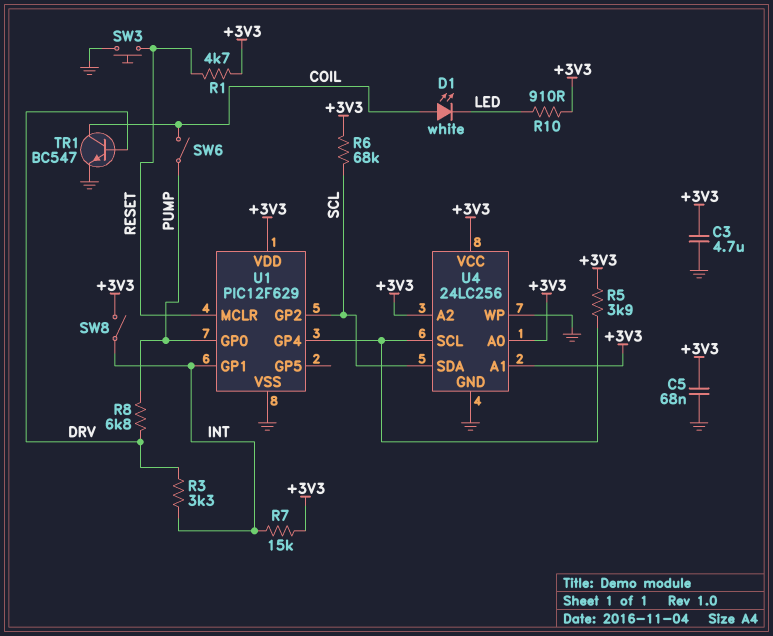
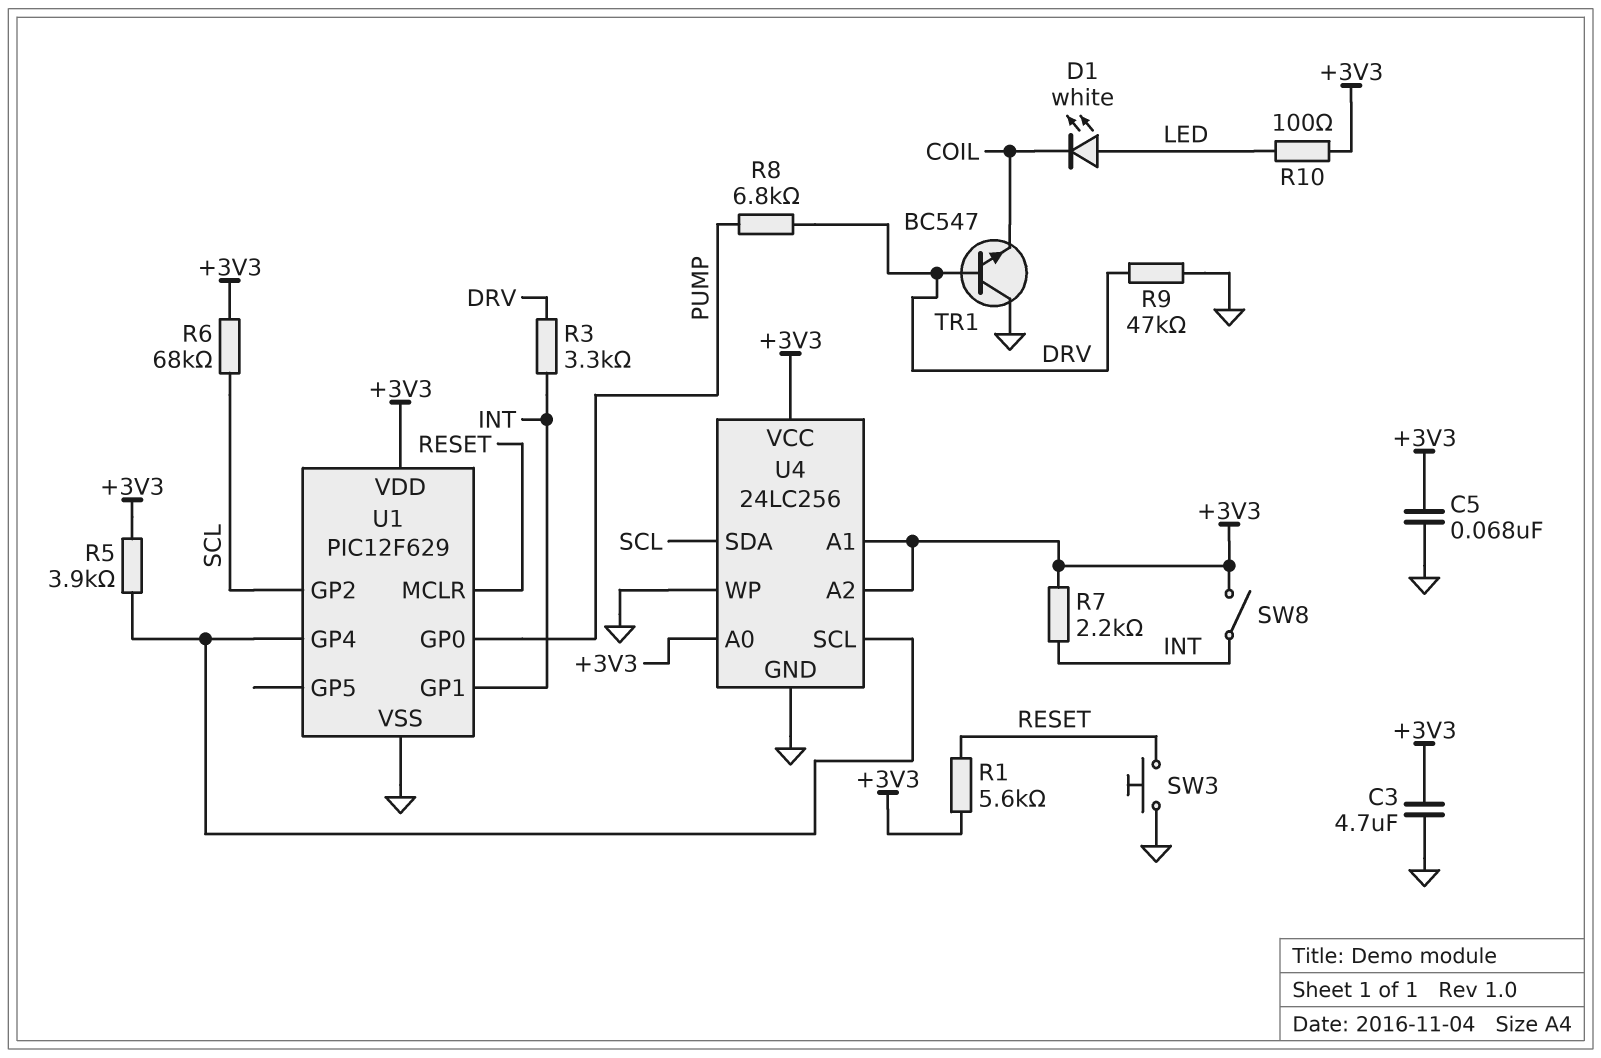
D1: LED white (A COIL, K LED) -> LED white (A LED, K COIL)
R1: 4.7k (+3V3, RESET) -> 5.6k (+3V3, RESET)
R7: 15k (+3V3, INT) -> 2.2k (+3V3, INT)
R9: none -> 47k (DRV, GND)
R10: 910 (+3V3, LED) -> 100 (+3V3, LED)
SW6: switch (COIL, PUMP) -> none
TR1: NPN BC547 (B DRV, C COIL, E GND) -> NPN BC547 (B DRV, C GND, E COIL)

